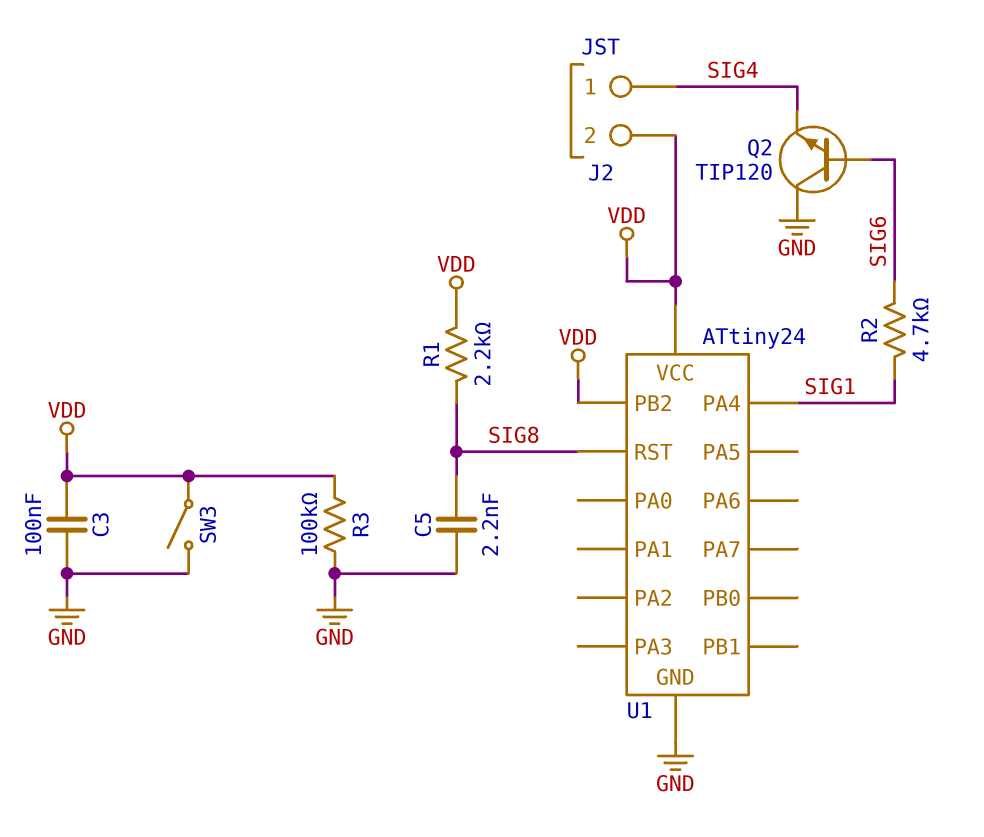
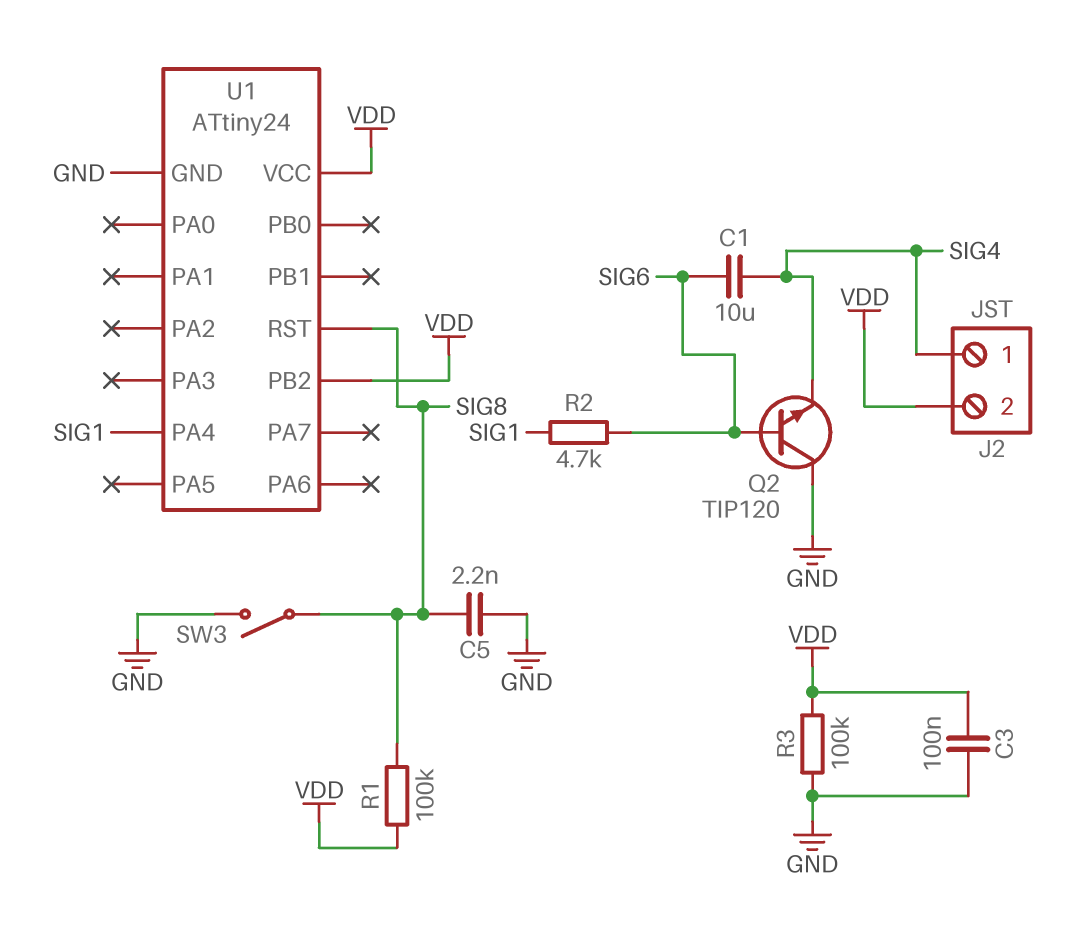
C1: none -> 10uF (SIG4, SIG6)
R1: 2.2k (SIG8, VDD) -> 100k (SIG8, VDD)
SW3: switch (GND, VDD) -> switch (GND, SIG8)

